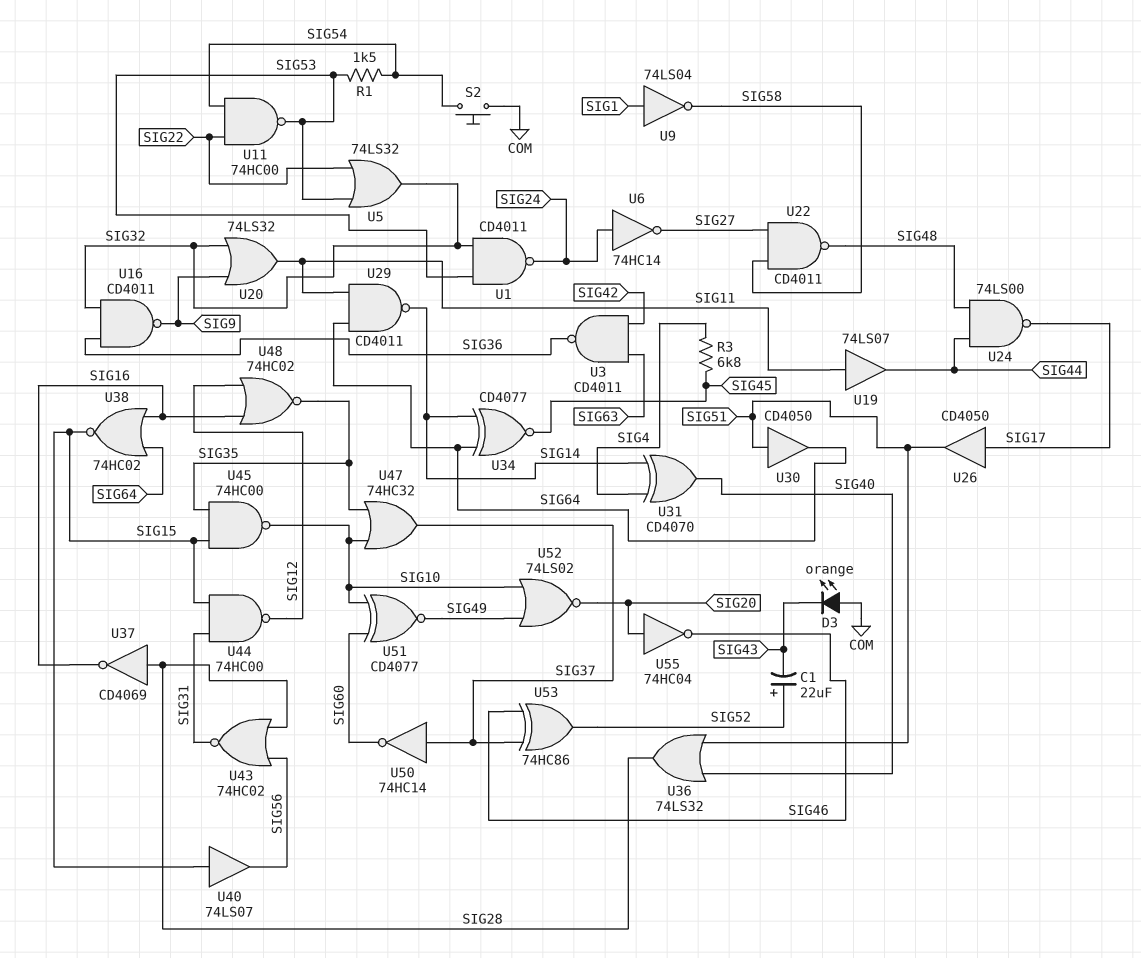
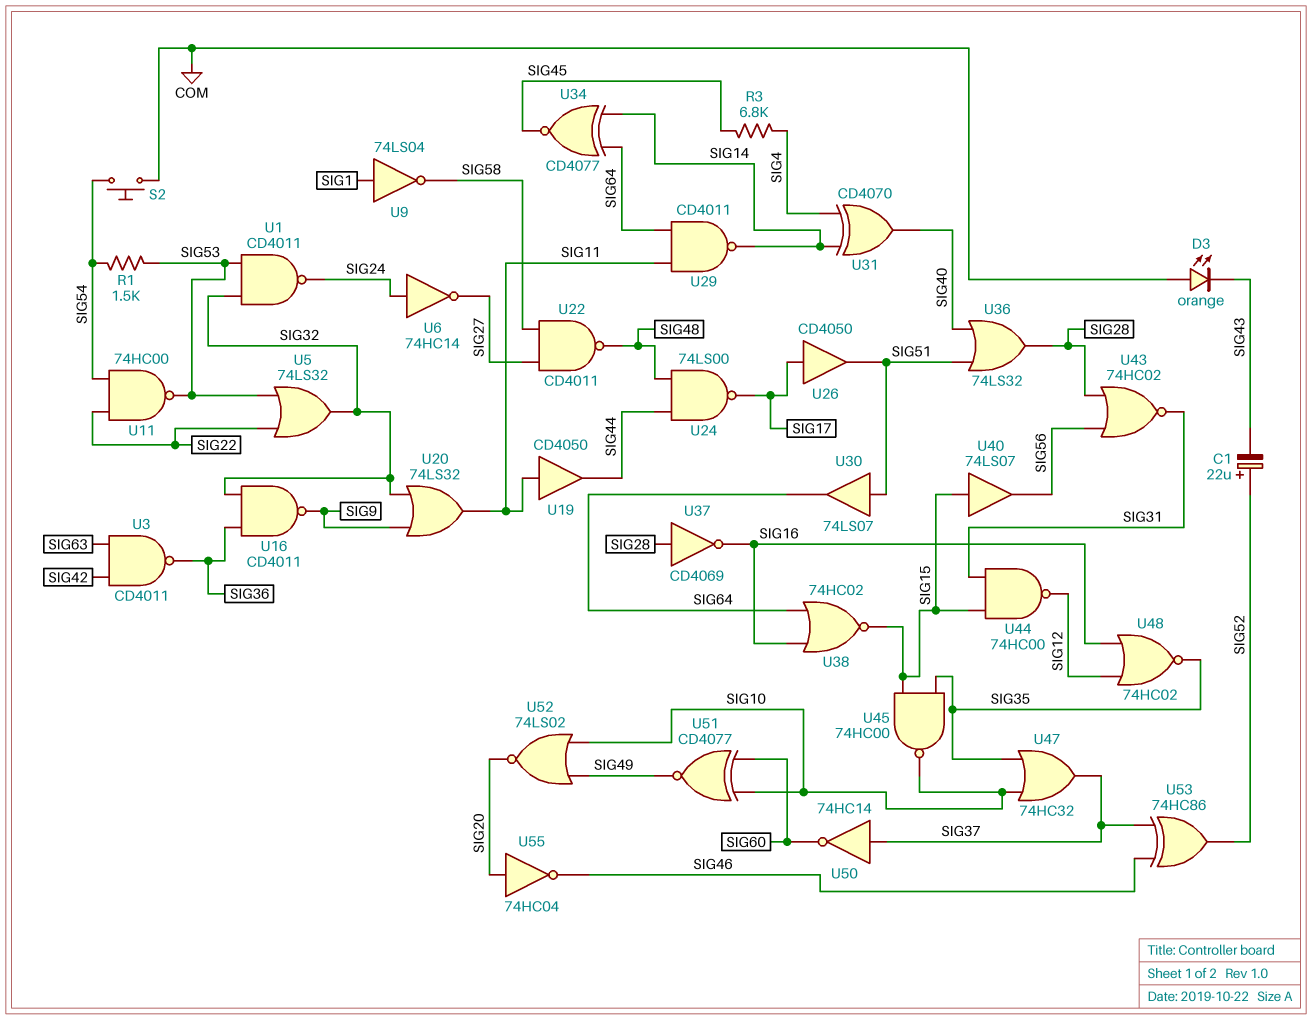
U19: buffer 74LS07 (in SIG11, out SIG44) -> buffer CD4050 (in SIG11, out SIG44)
U30: buffer CD4050 (in SIG51, out SIG64) -> buffer 74LS07 (in SIG51, out SIG64)

